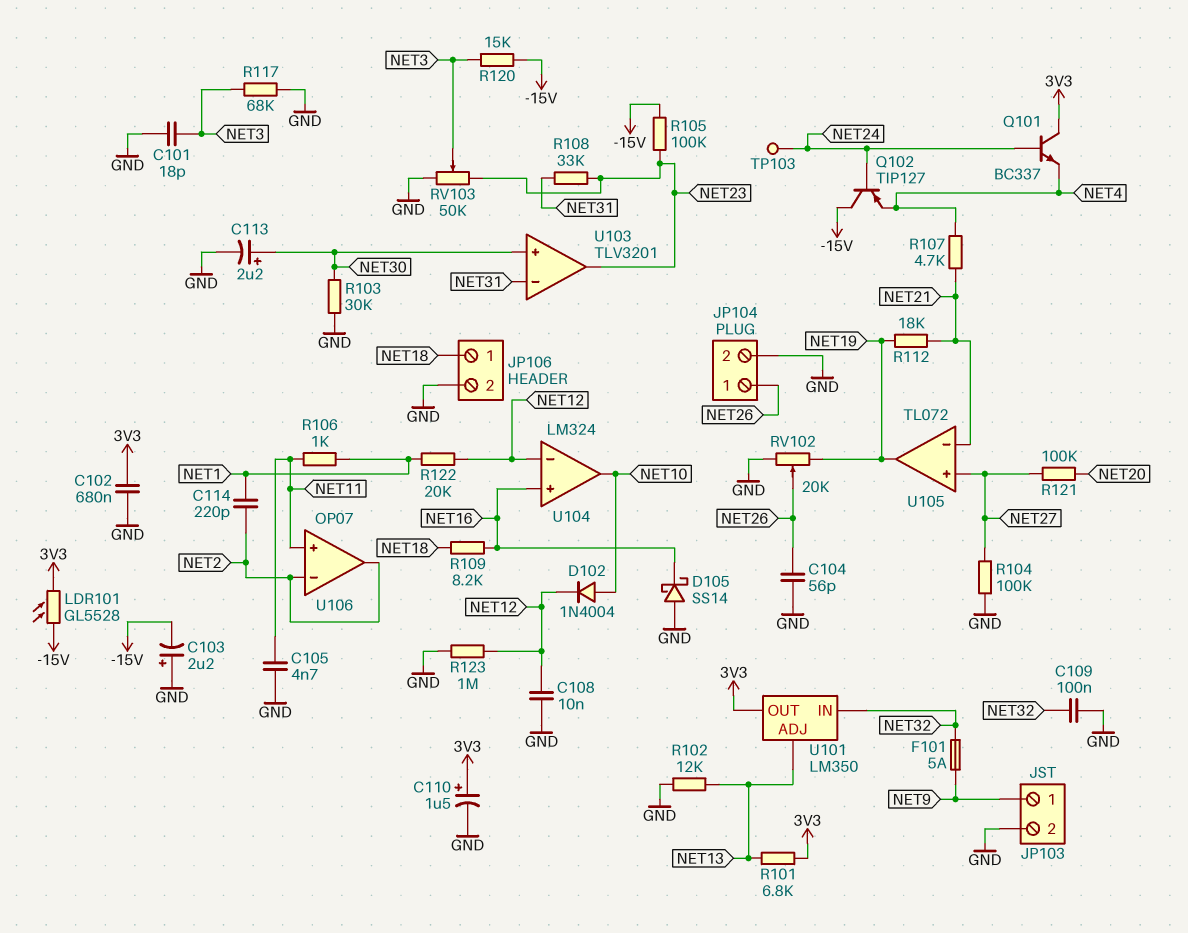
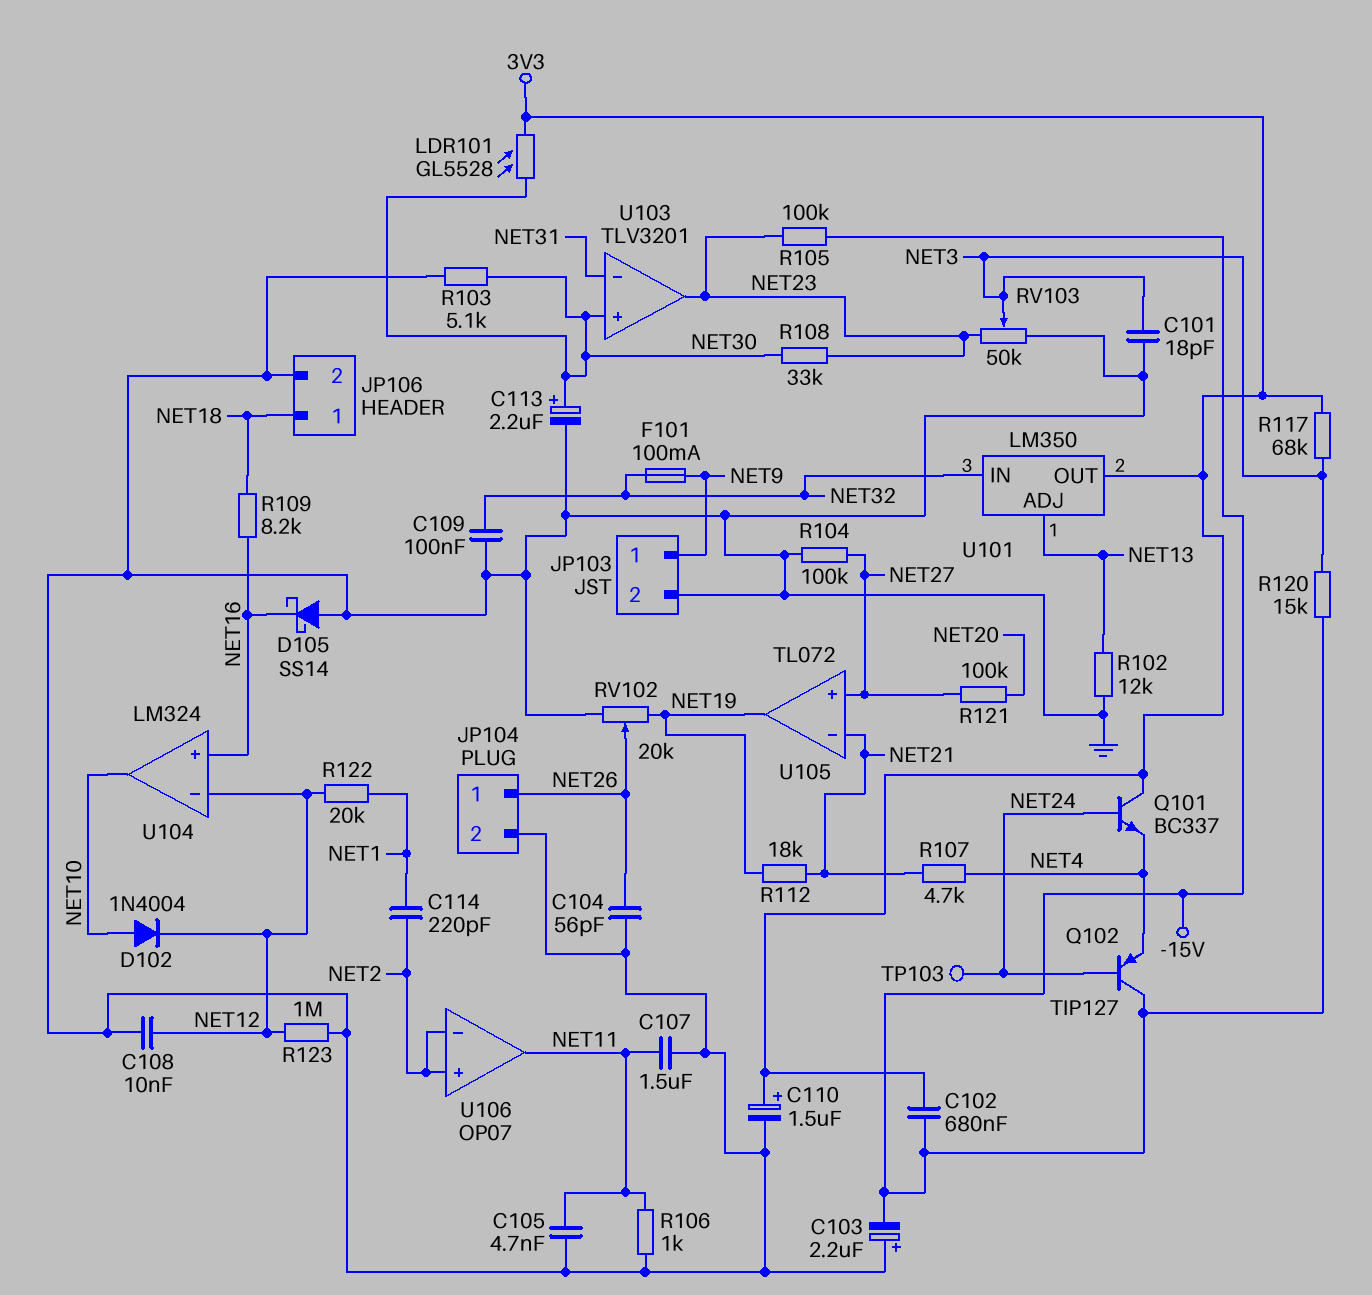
C102: 680nF (3V3, GND) -> 680nF (-15V, 3V3)
C107: none -> 1.5uF (GND, NET11)
F101: 5A (NET9, NET32) -> 100mA (NET9, NET32)
LDR101: GL5528 (-15V, 3V3) -> GL5528 (3V3, NET30)
R101: 6.8k (3V3, NET13) -> none
R103: 30k (GND, NET30) -> 5.1k (GND, NET30)
R106: 1k (NET1, NET11) -> 1k (GND, NET11)
R108: 33k (NET23, NET31) -> 33k (NET23, NET30)
R117: 68k (GND, NET3) -> 68k (3V3, NET3)
U106 pin in+: NET11 -> NET2
U106 pin out: NET2 -> NET11

